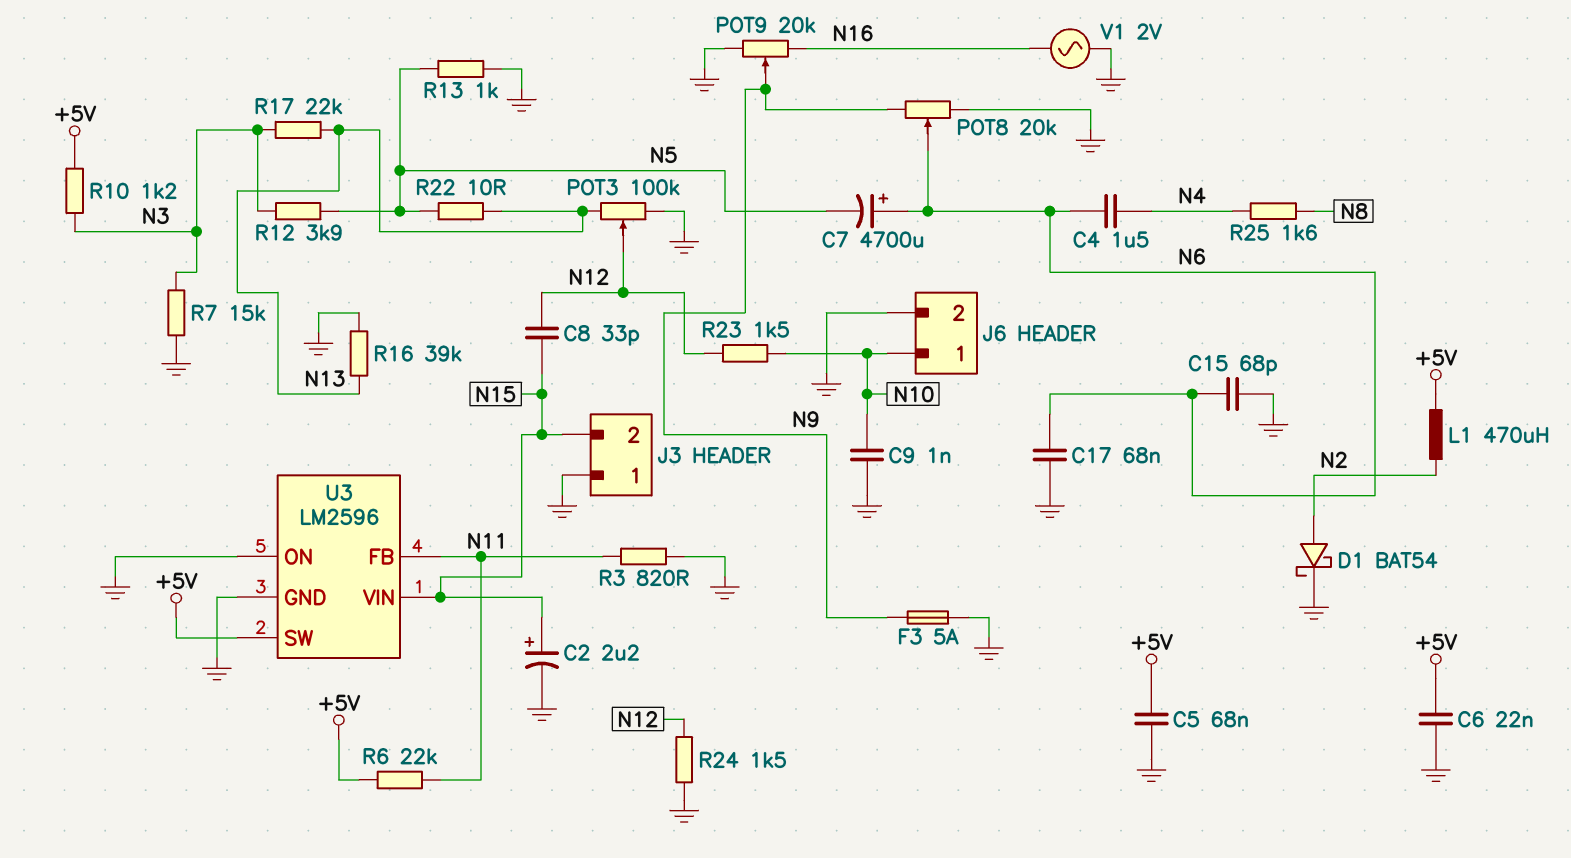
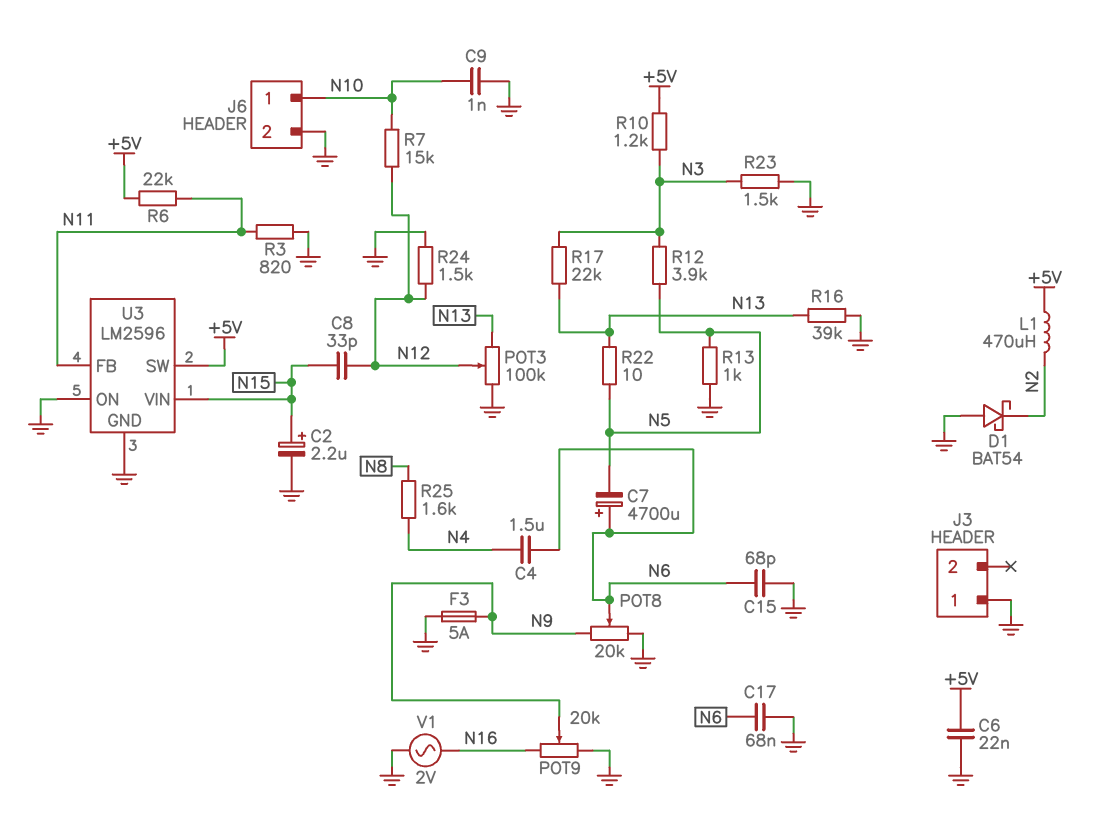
C5: 68nF (+5V, GND) -> none
D1: schottky BAT54 (A N2, K GND) -> schottky BAT54 (A GND, K N2)
J3 pin 2: N15 -> none
R7: 15k (GND, N3) -> 15k (N10, N12)
R23: 1.5k (N10, N12) -> 1.5k (GND, N3)

